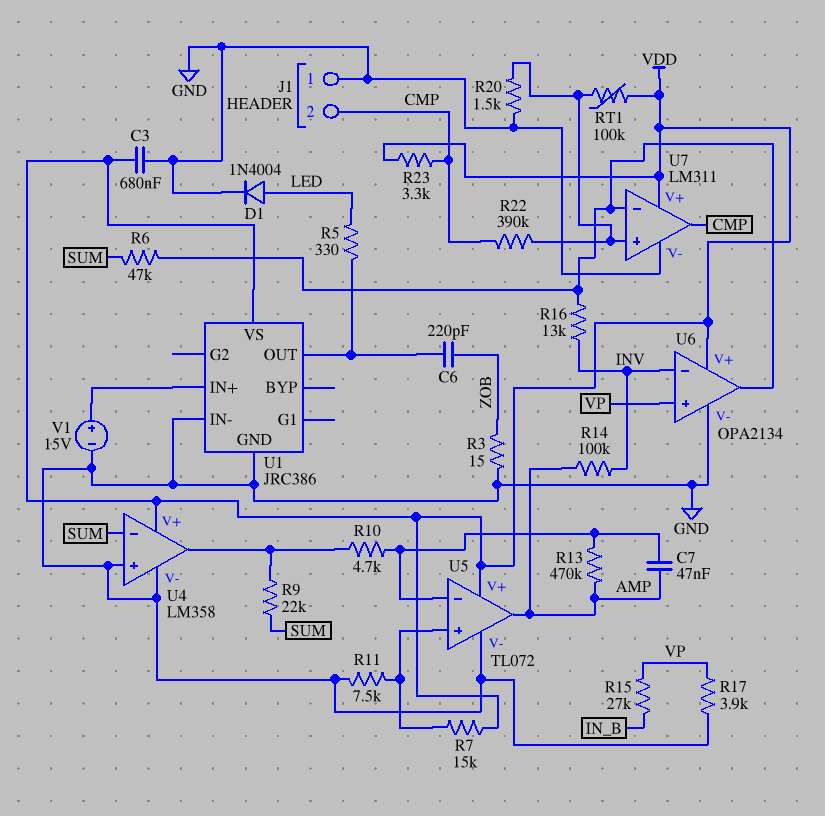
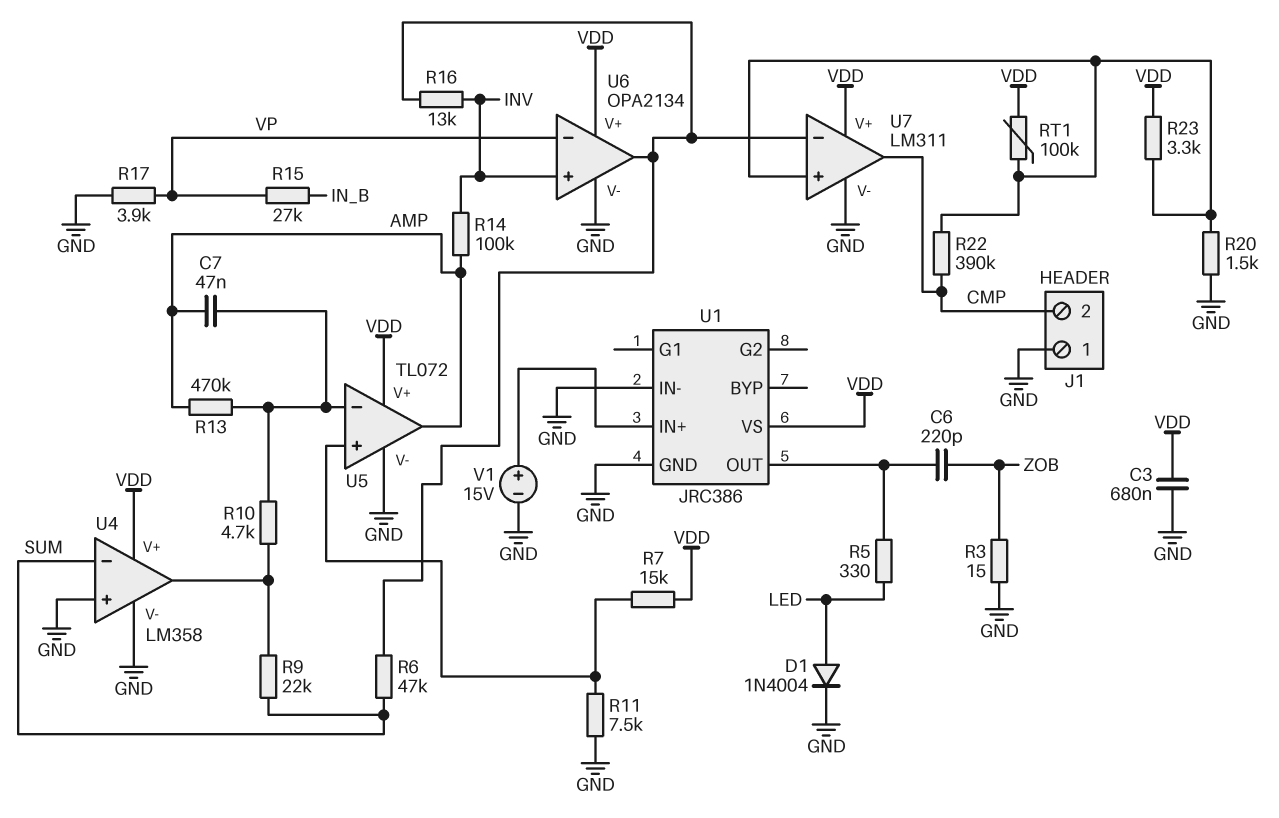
R23: 3.3k (CMP, VDD) -> 3.3k (U7/in+, VDD)
U6 pin in+: VP -> INV
U6 pin in-: INV -> VP

